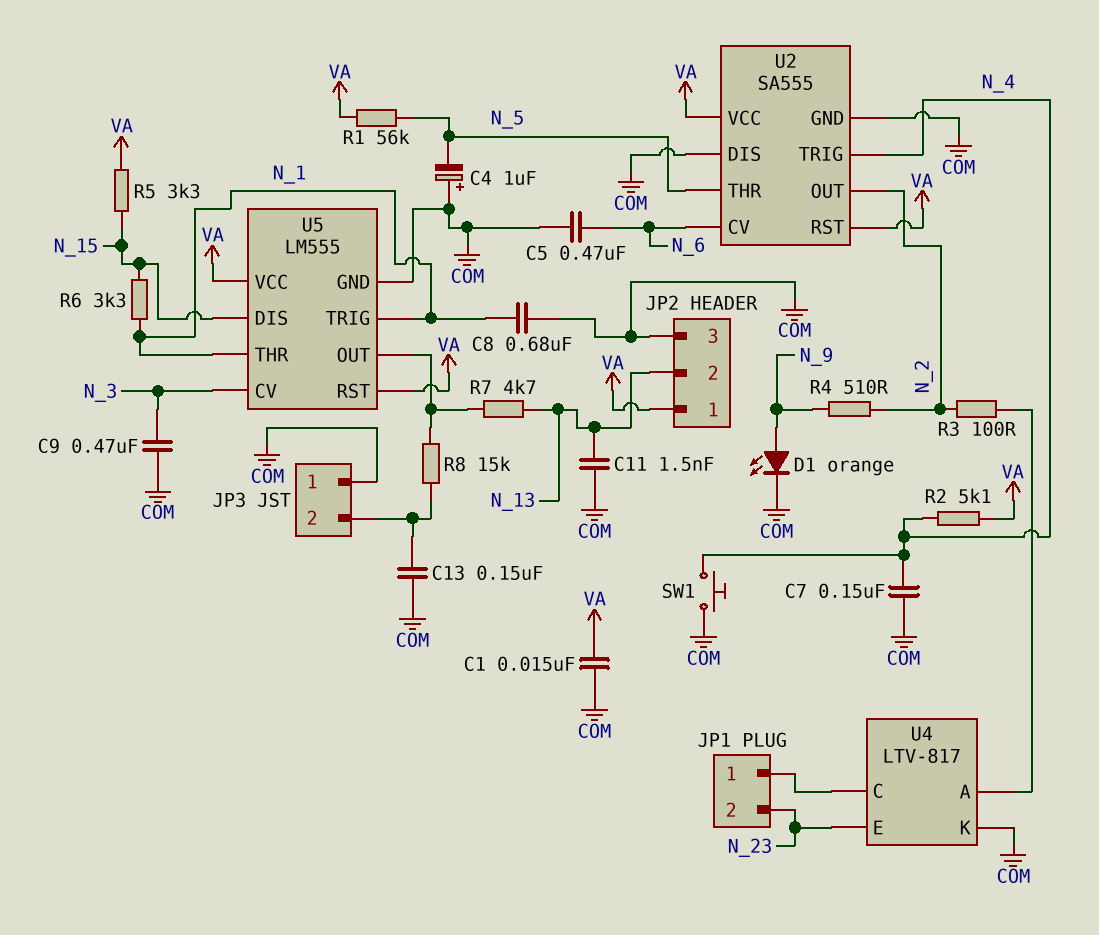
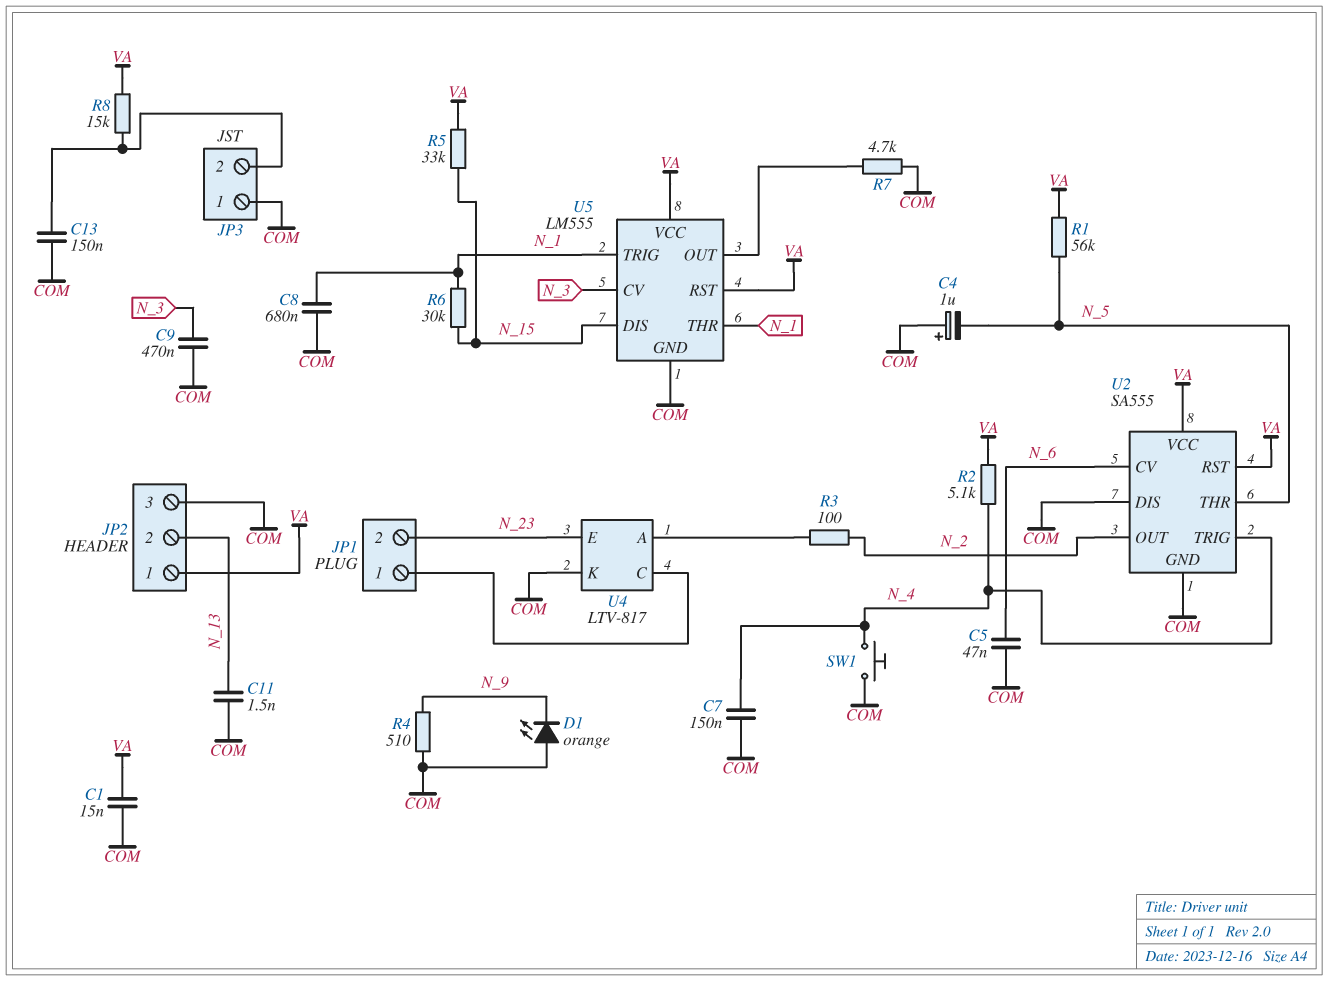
C5: 470nF (COM, N_6) -> 47nF (COM, N_6)
D1: LED orange (A N_9, K COM) -> LED orange (A COM, K N_9)
R4: 510 (N_2, N_9) -> 510 (COM, N_9)
R5: 3.3k (N_15, VA) -> 33k (N_15, VA)
R6: 3.3k (N_1, N_15) -> 30k (N_1, N_15)
R7: 4.7k (N_13, U5/OUT) -> 4.7k (COM, U5/OUT)
R8: 15k (JP3/2, U5/OUT) -> 15k (JP3/2, VA)

